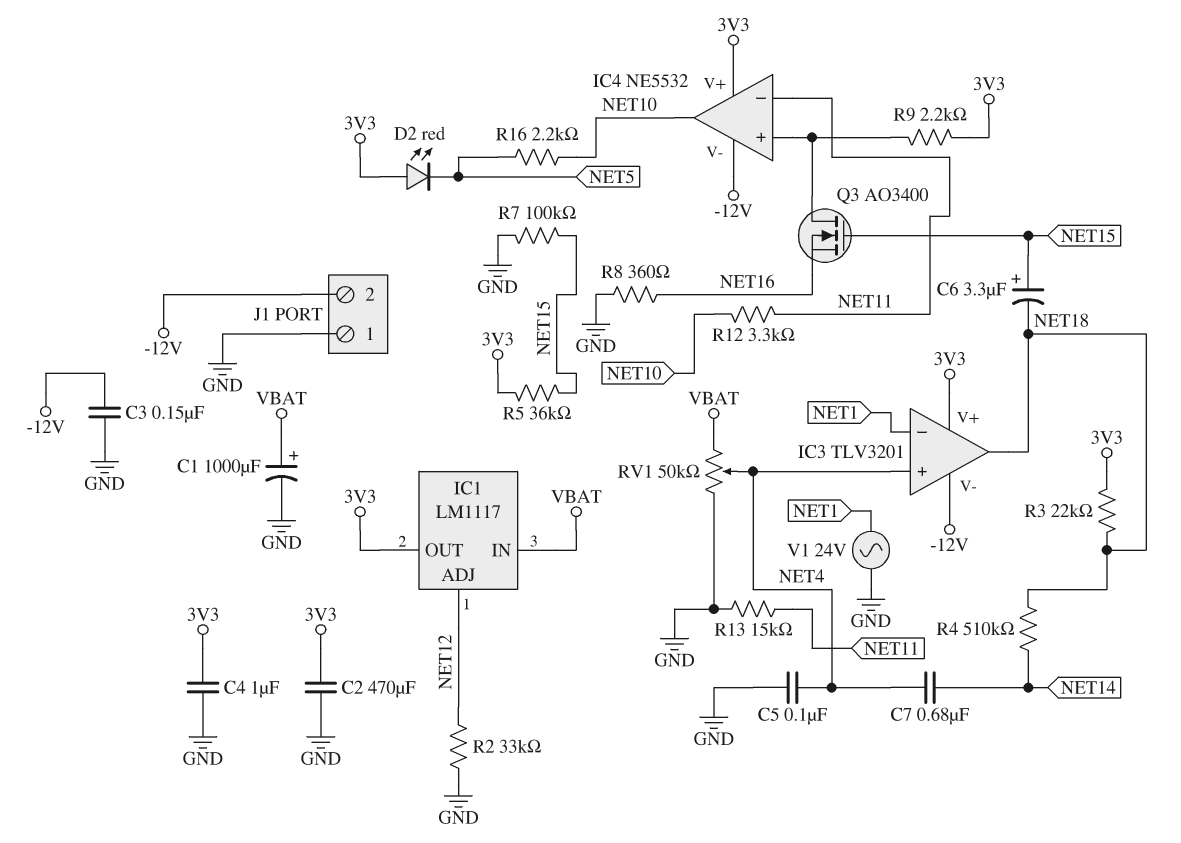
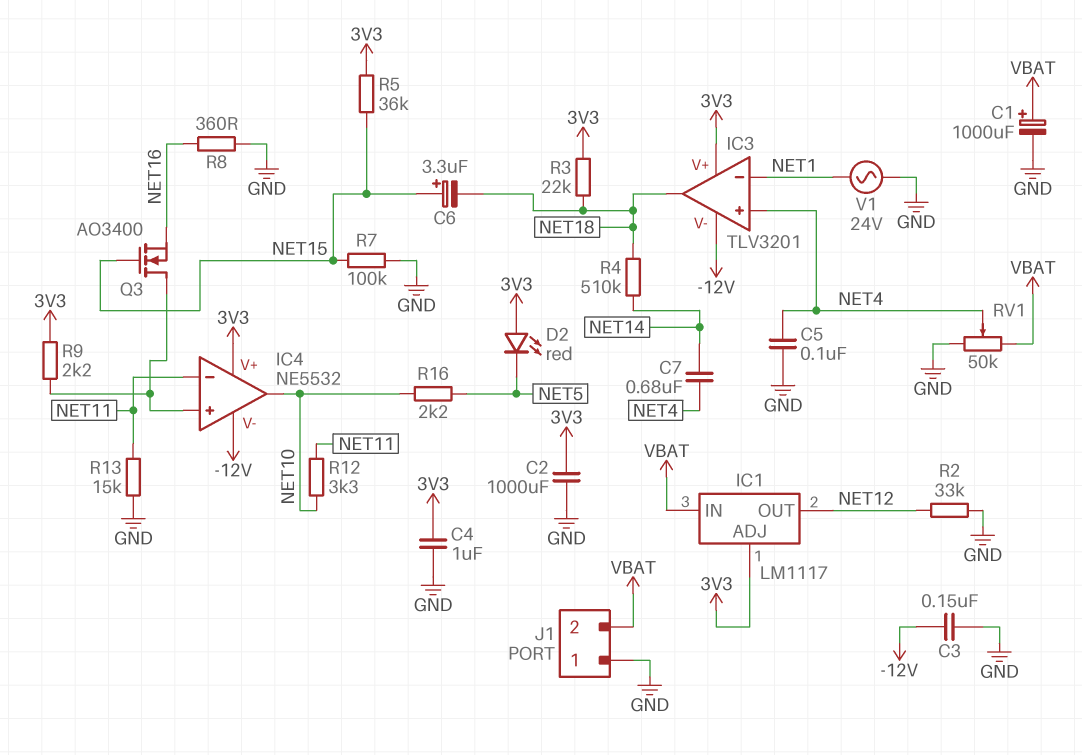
C2: 470uF (3V3, GND) -> 1000uF (3V3, GND)
IC1 pin ADJ: NET12 -> 3V3
IC1 pin OUT: 3V3 -> NET12
J1 pin 2: -12V -> VBAT

